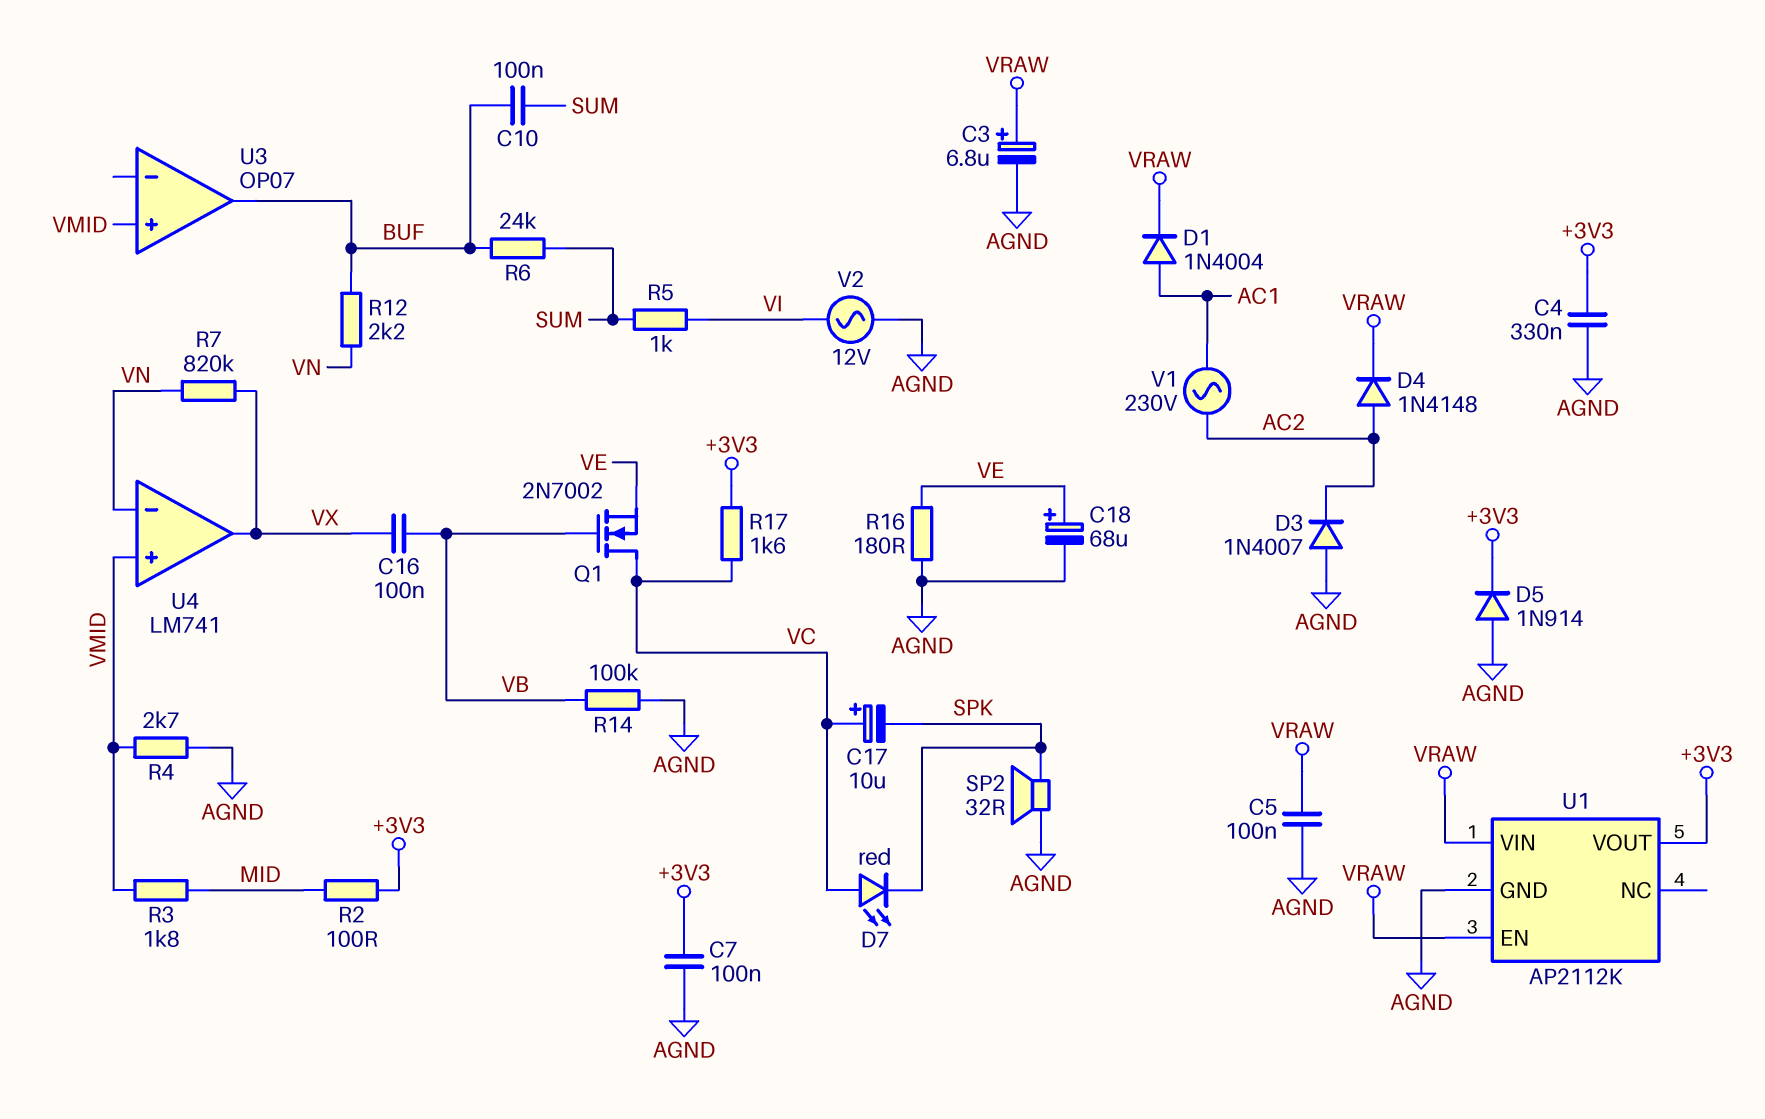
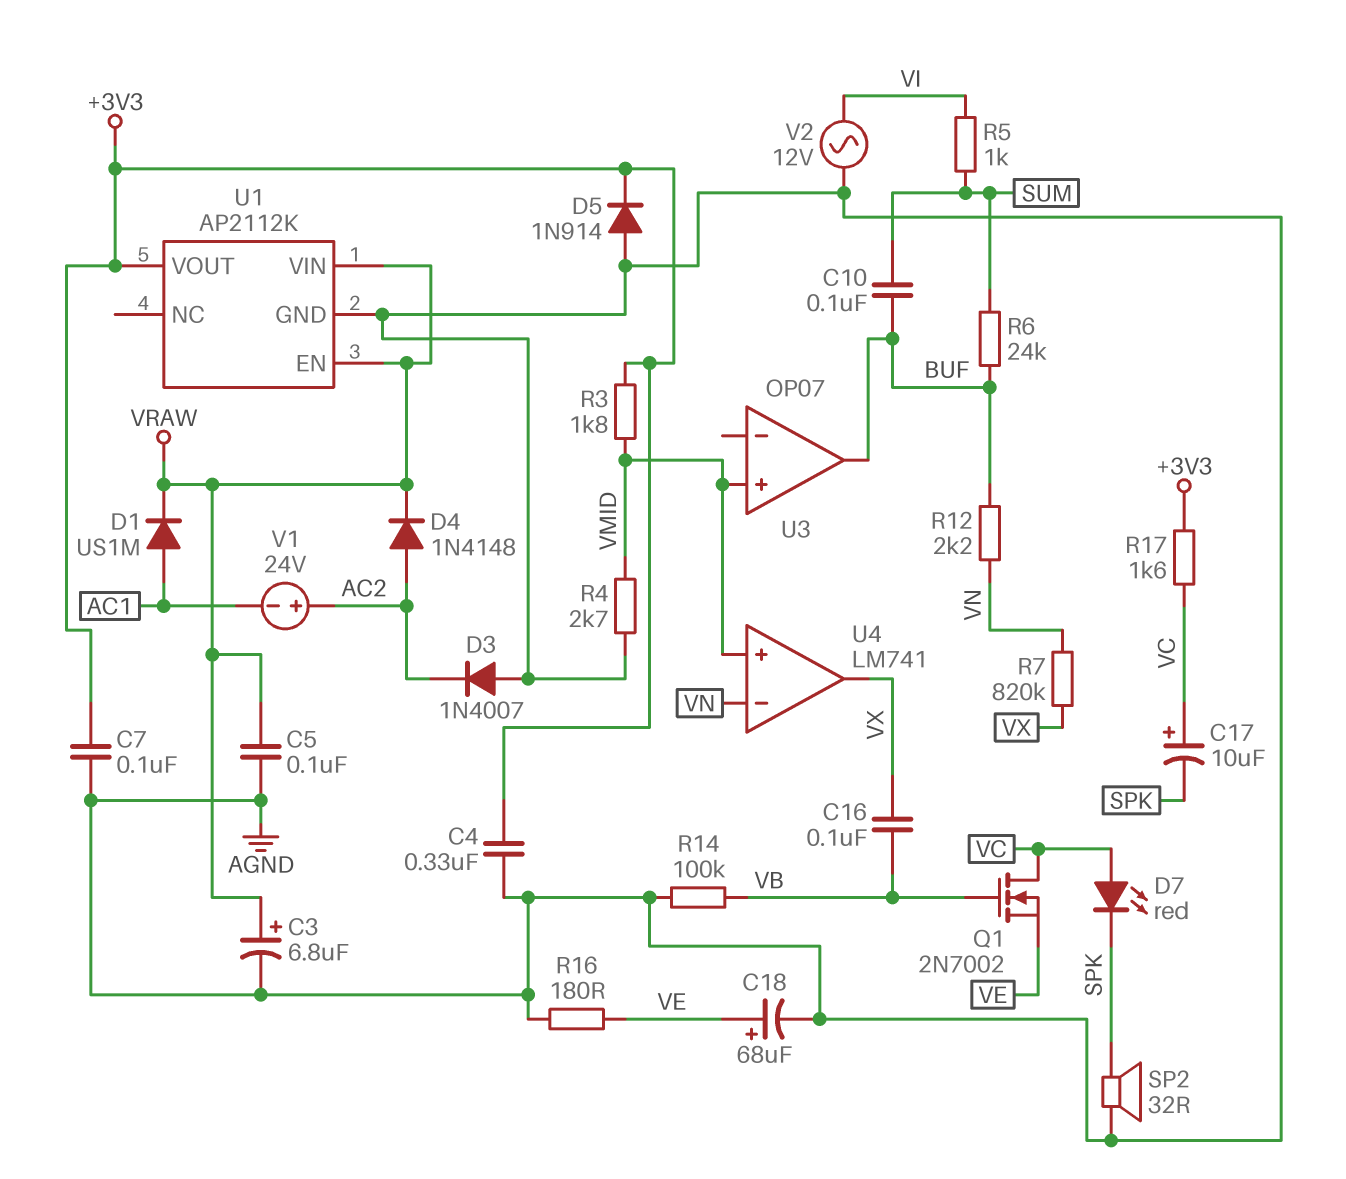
D1: diode 1N4004 (A AC1, K VRAW) -> diode US1M (A AC1, K VRAW)
R2: 100 (+3V3, MID) -> none
R3: 1.8k (MID, VMID) -> 1.8k (+3V3, VMID)
V1: AC 230V (AC1, AC2) -> 24V (plus AC2, minus AC1)

